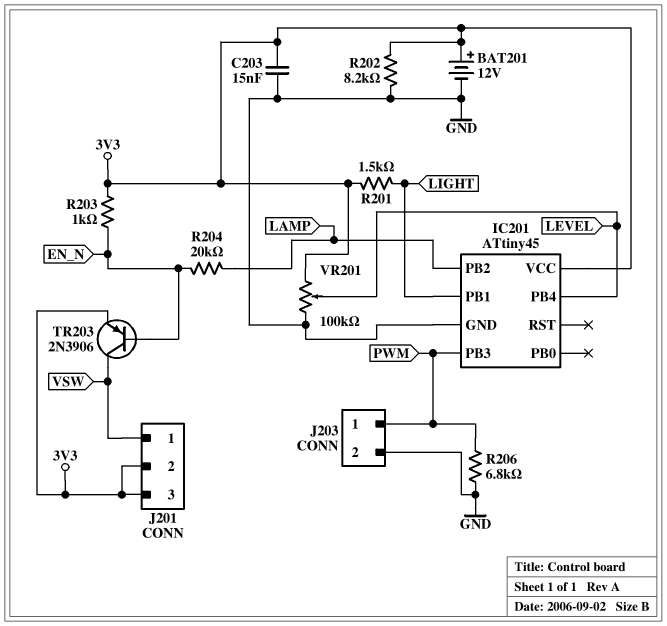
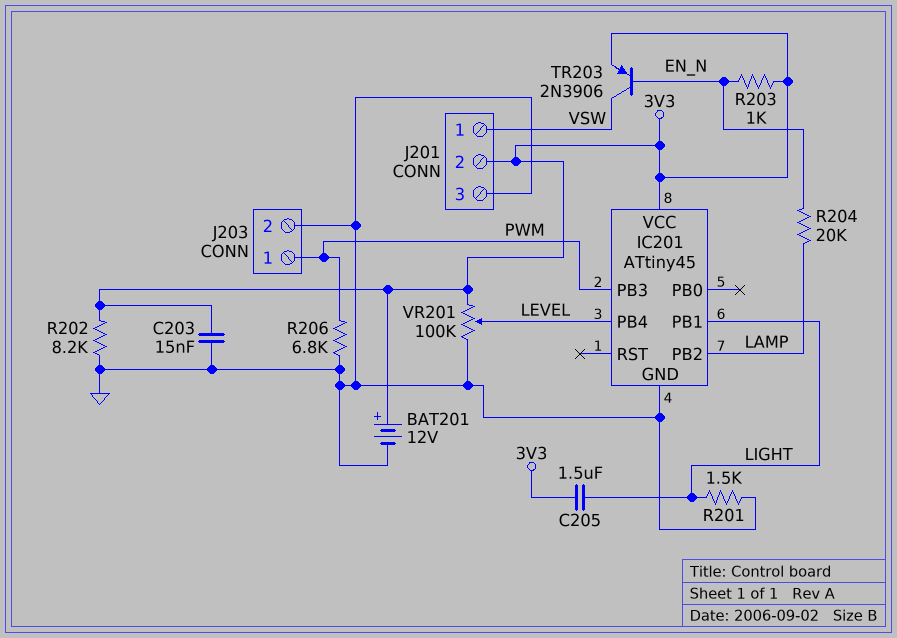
C205: none -> 1.5uF (3V3, LIGHT)
J201 pin 3: 3V3 -> GND
R201: 1.5k (3V3, LIGHT) -> 1.5k (GND, LIGHT)

